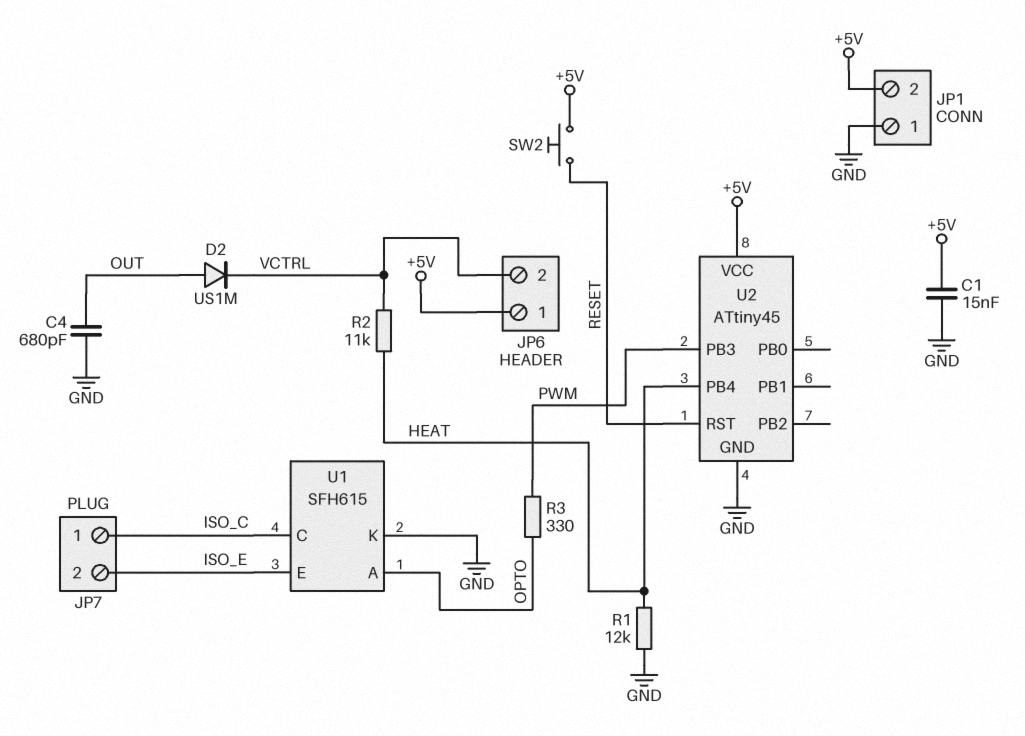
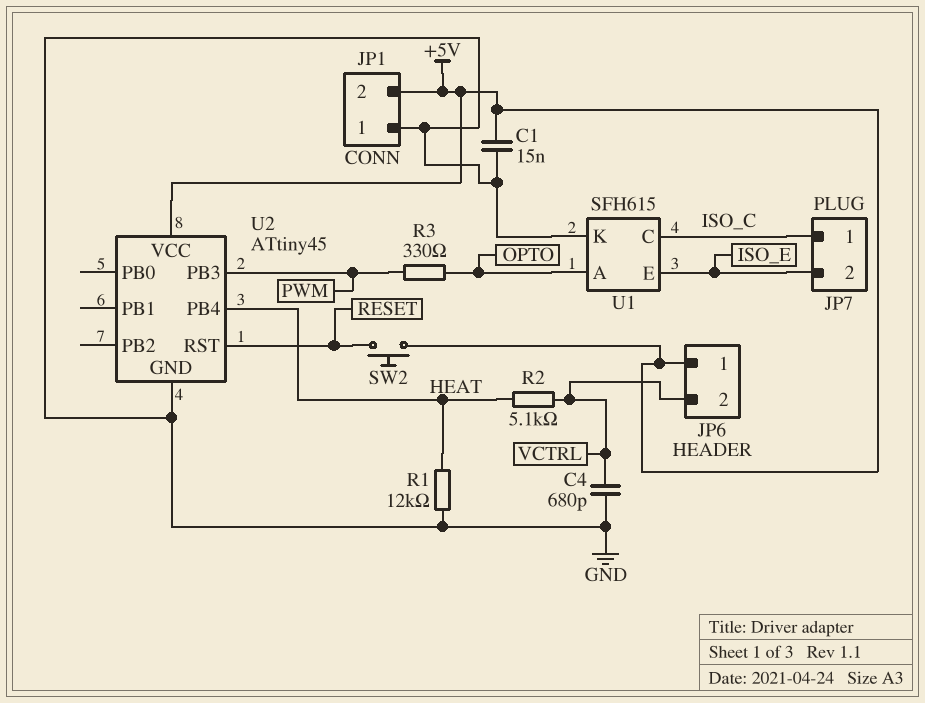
C4: 680pF (GND, OUT) -> 680pF (GND, VCTRL)
D2: diode US1M (A OUT, K VCTRL) -> none
R2: 11k (HEAT, VCTRL) -> 5.1k (HEAT, VCTRL)

